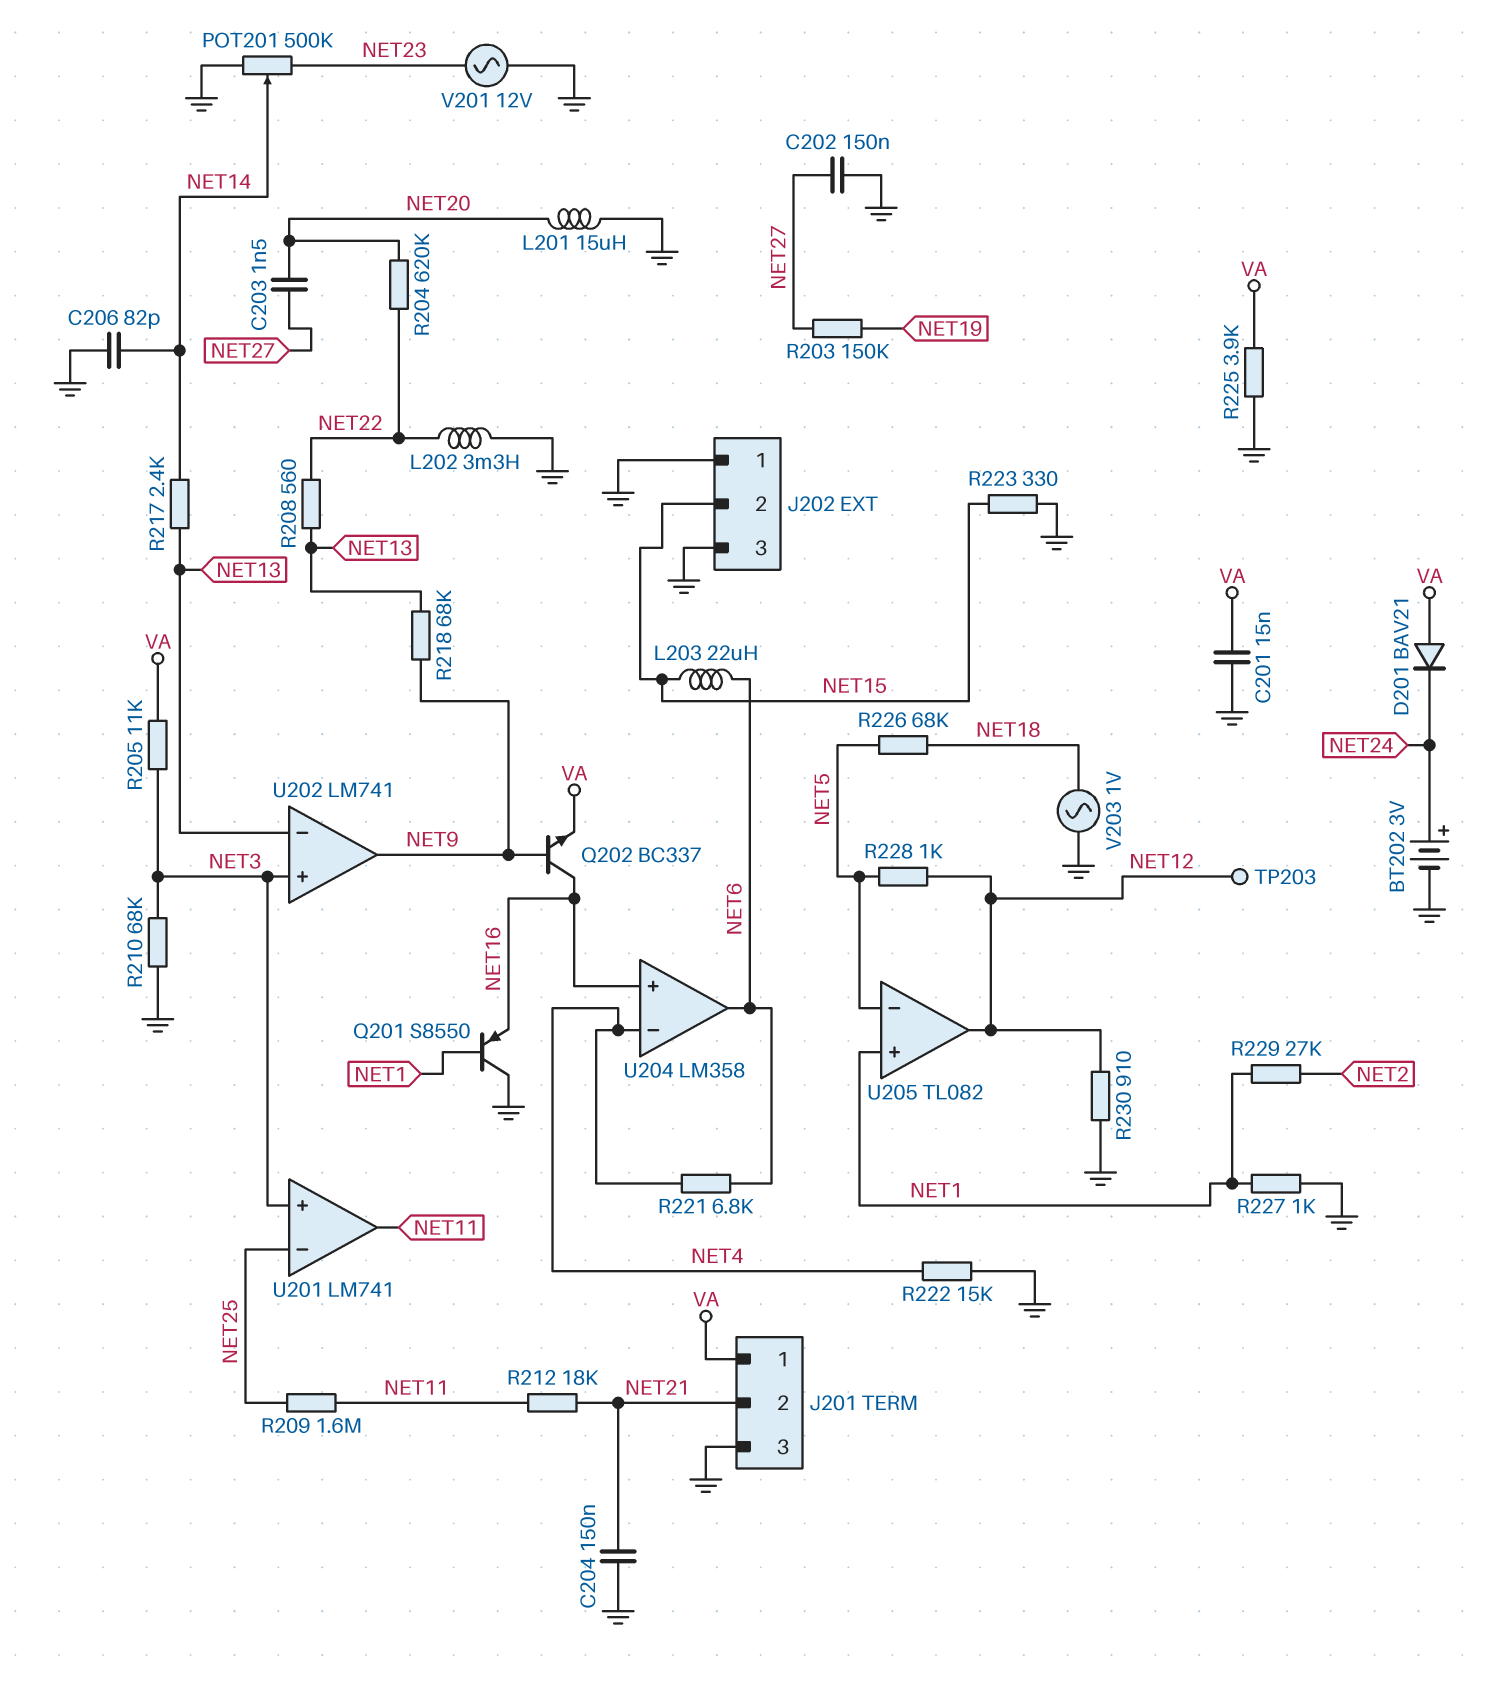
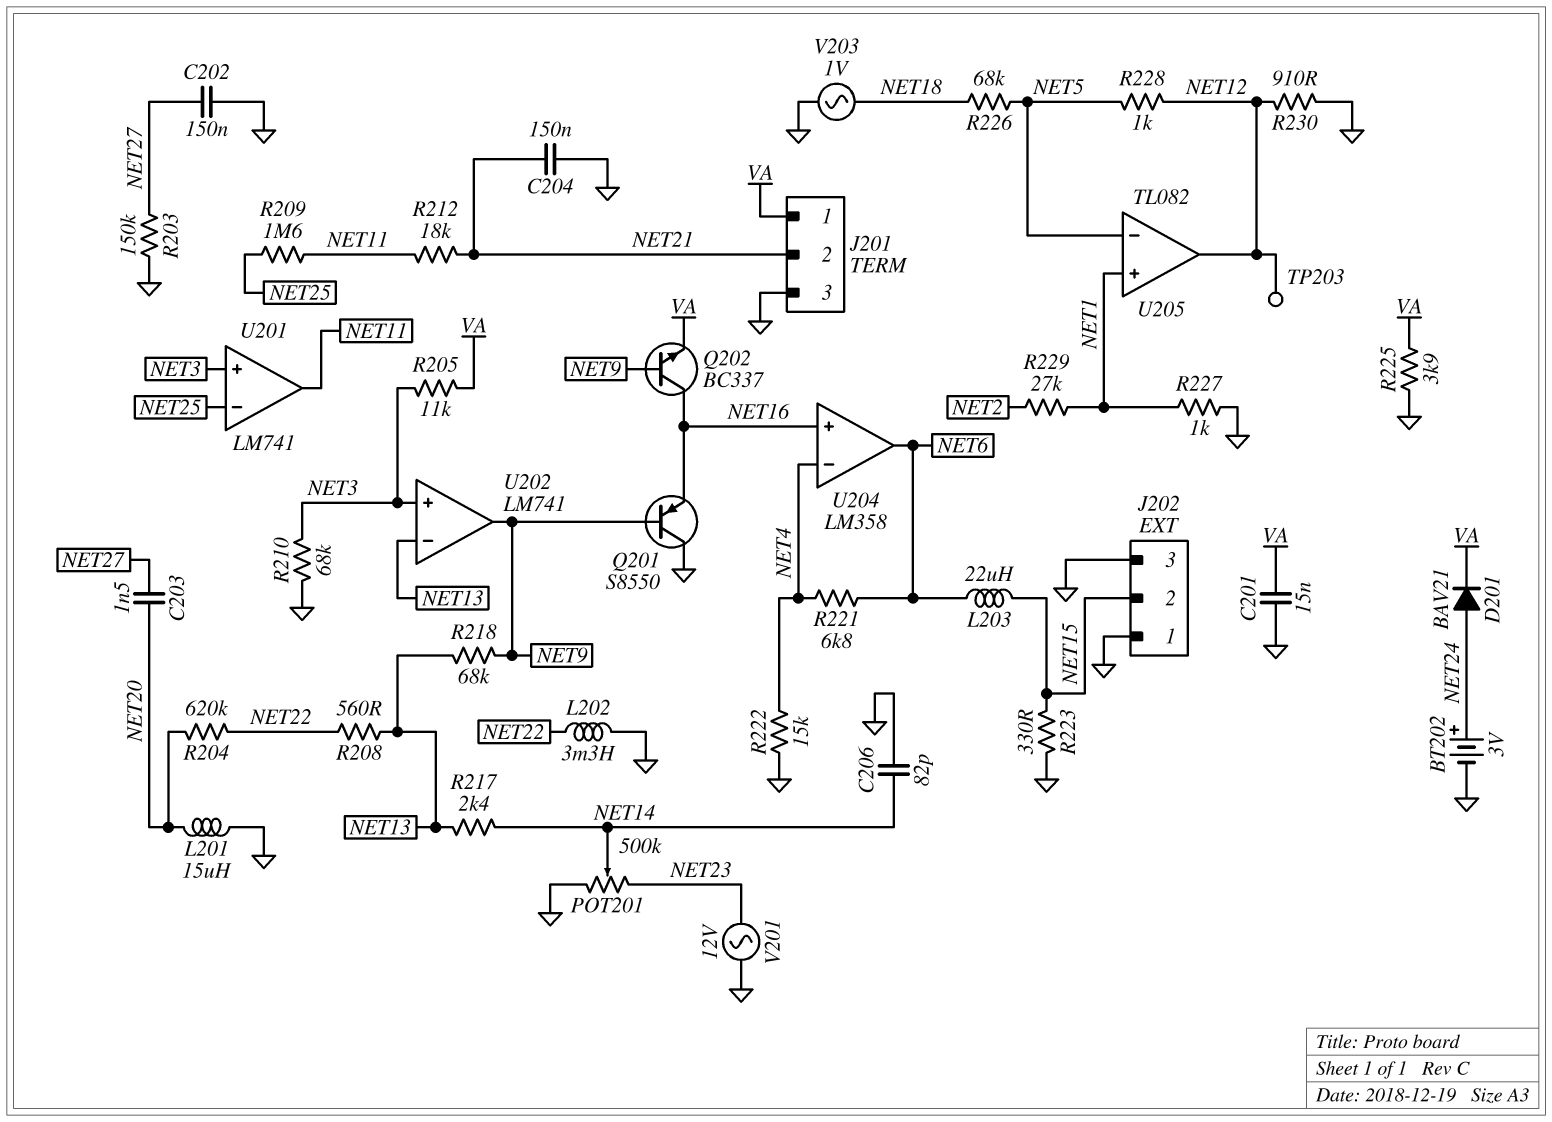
D201: diode BAV21 (A VA, K NET24) -> diode BAV21 (A NET24, K VA)
Q201: PNP S8550 (B NET1, C GND, E NET16) -> PNP S8550 (B NET9, C GND, E NET16)
R203: 150k (NET19, NET27) -> 150k (GND, NET27)

